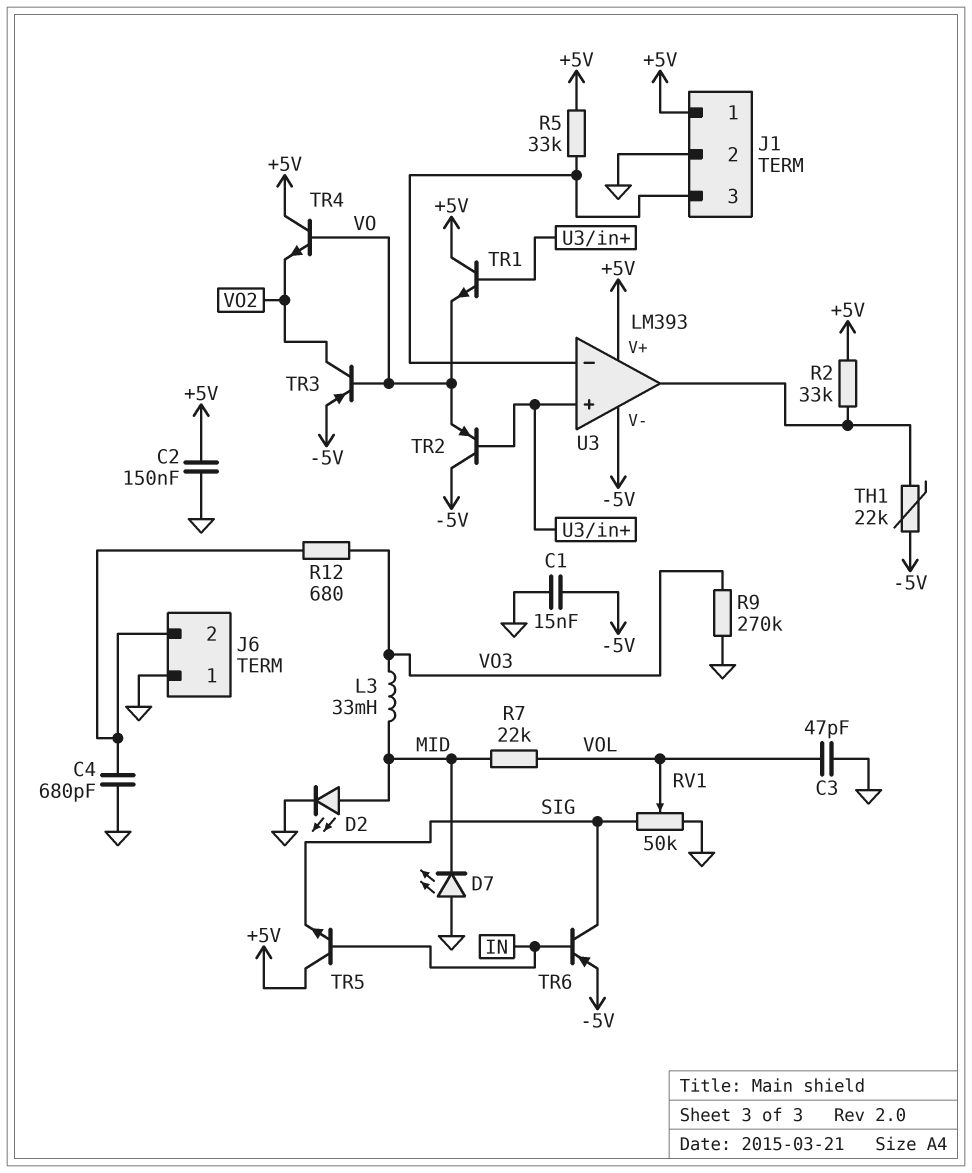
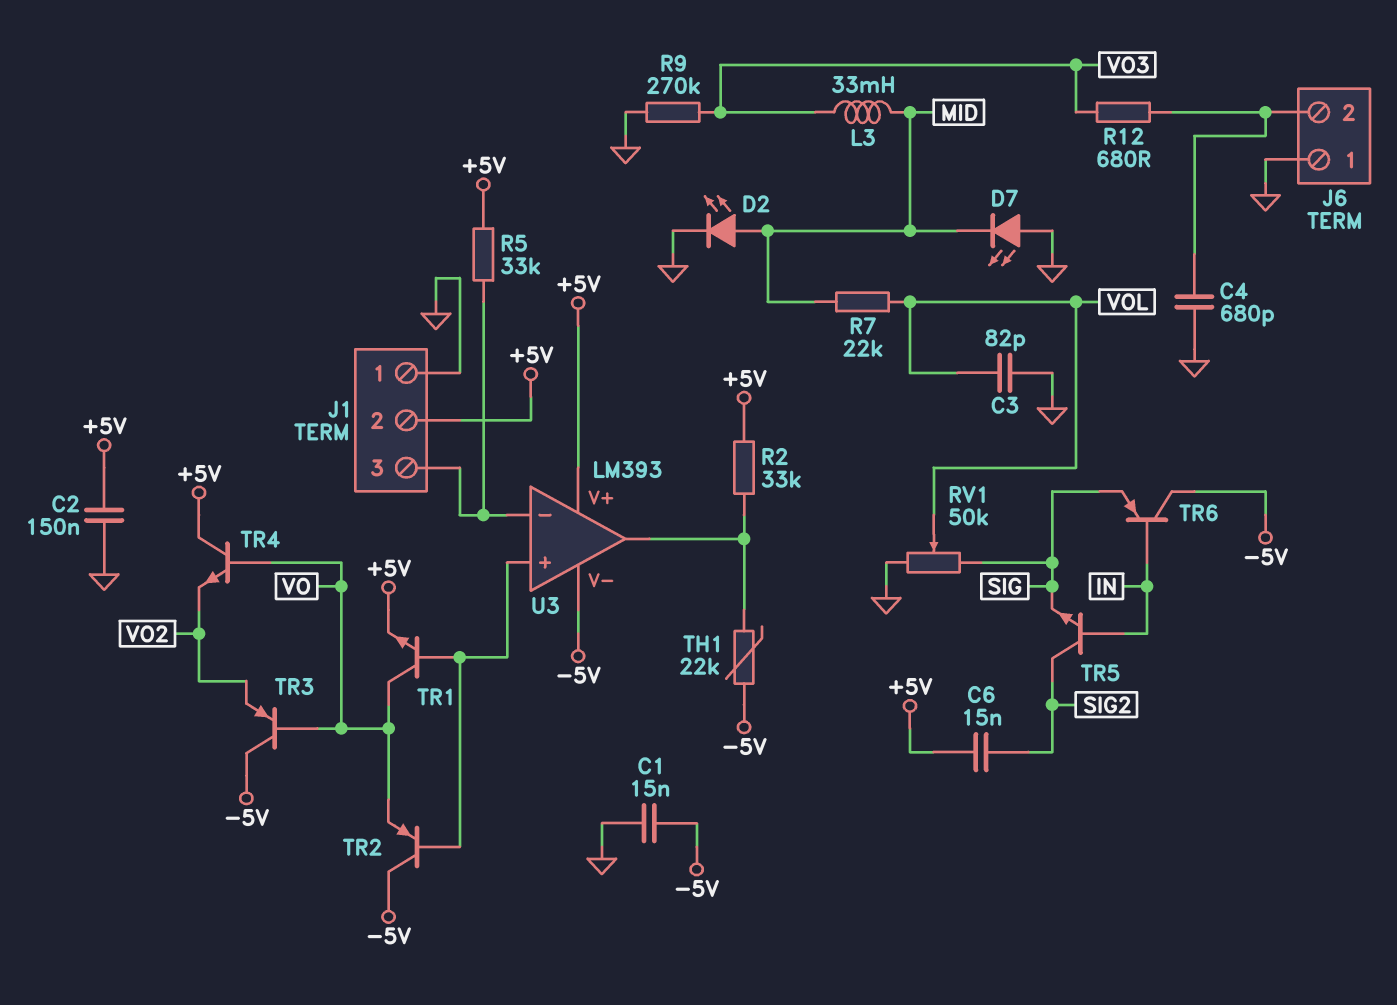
C3: 47pF (GND, VOL) -> 82pF (GND, VOL)
C6: none -> 15nF (+5V, SIG2)
J1 pin 1: +5V -> GND
J1 pin 2: GND -> +5V
TR1: NPN (B U3/in+, C +5V, E VO) -> NPN (B U3/in+, C VO, E +5V)
TR3: PNP (B VO, C VO2, E -5V) -> PNP (B VO, C -5V, E VO2)
TR5: NPN (B IN, C +5V, E SIG) -> NPN (B IN, C SIG2, E SIG)
TR6: PNP (B IN, C SIG, E -5V) -> PNP (B IN, C -5V, E SIG)

